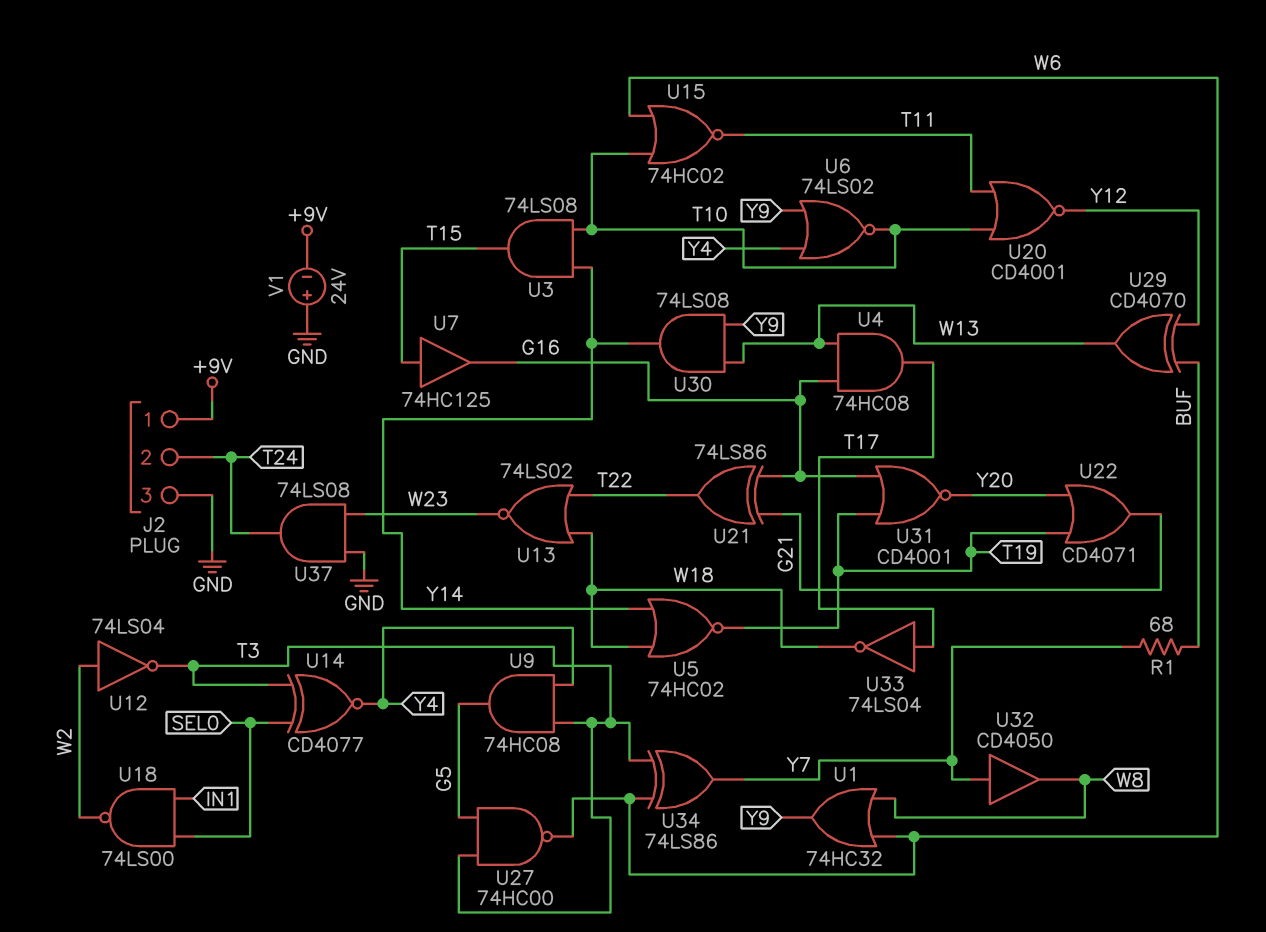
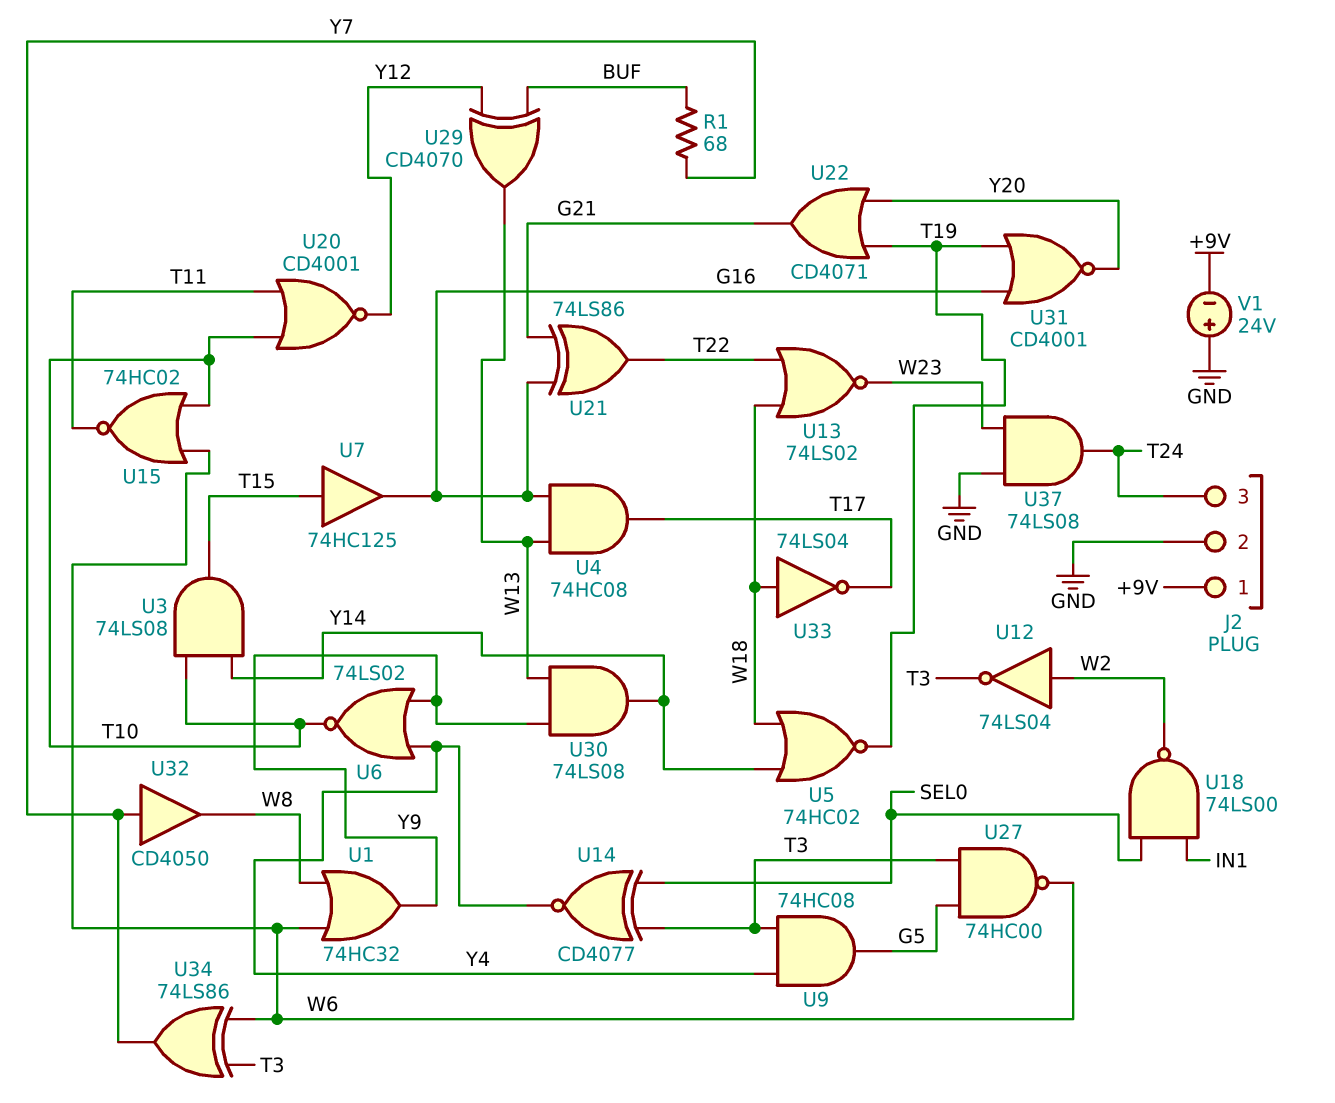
J2 pin 2: T24 -> GND
J2 pin 3: GND -> T24
U33: NOT 74LS04 (in T17, out W18) -> NOT 74LS04 (in W18, out T17)

